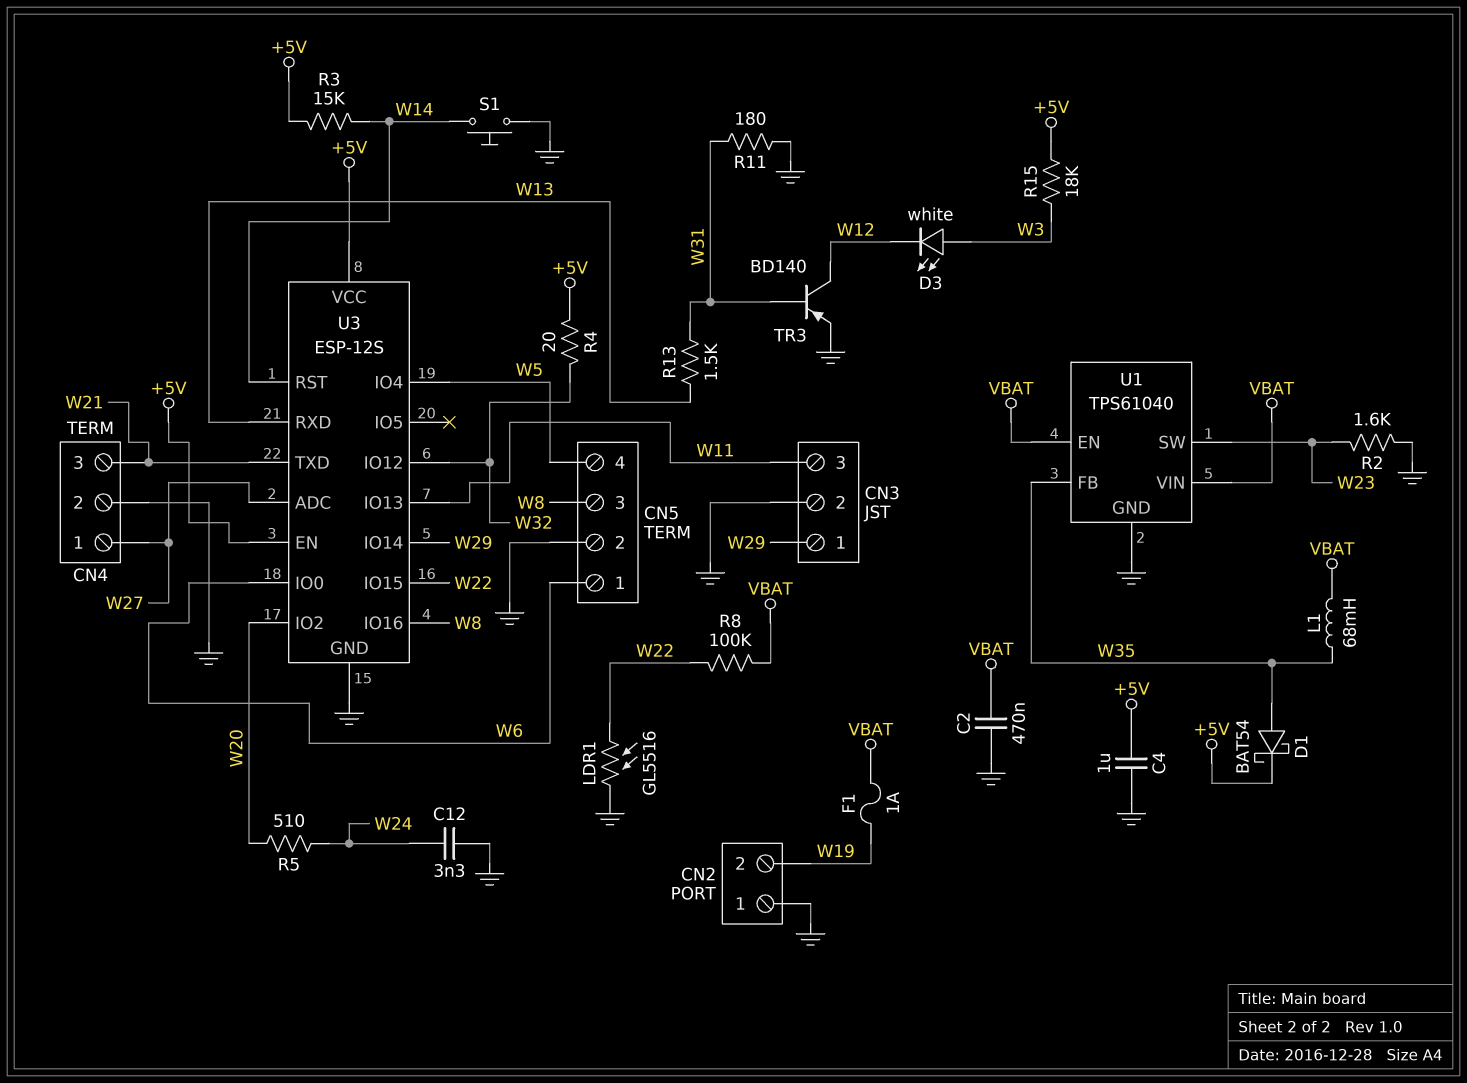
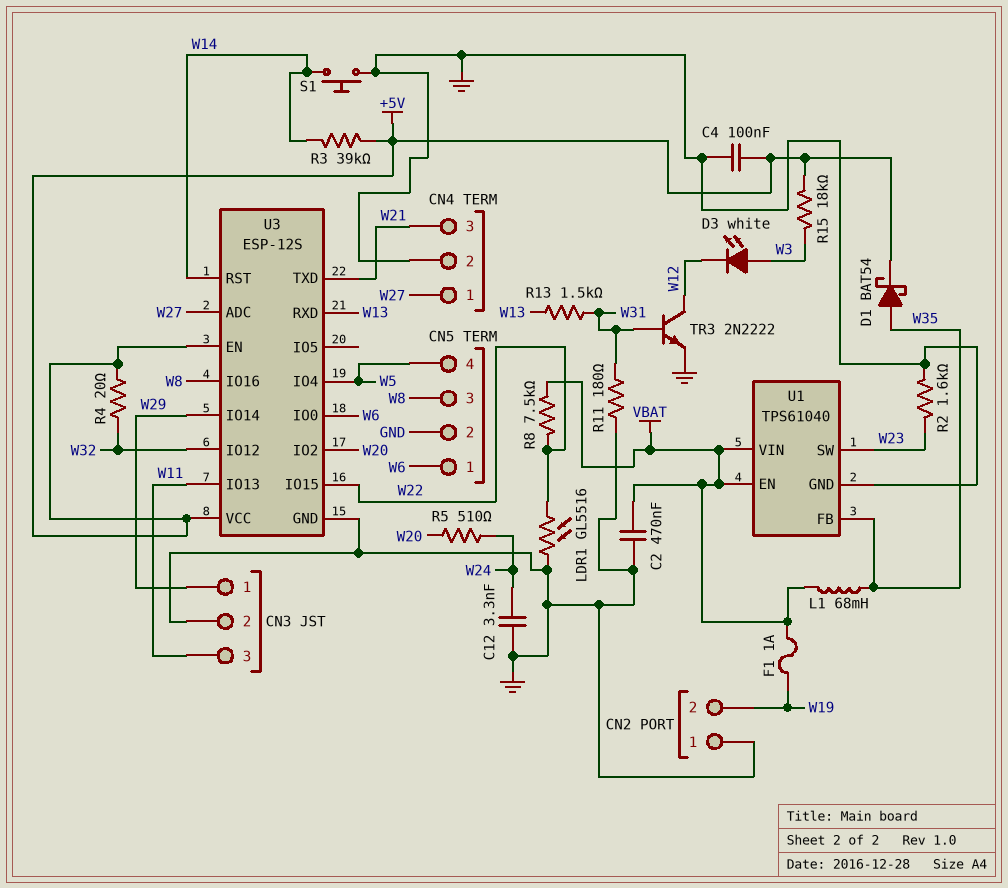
C4: 1uF (+5V, GND) -> 100nF (+5V, GND)
R3: 15k (+5V, W14) -> 39k (+5V, W14)
R8: 100k (VBAT, W22) -> 7.5k (VBAT, W22)
TR3: PNP BD140 (B W31, C W12, E GND) -> NPN 2N2222 (B W31, C W12, E GND)

